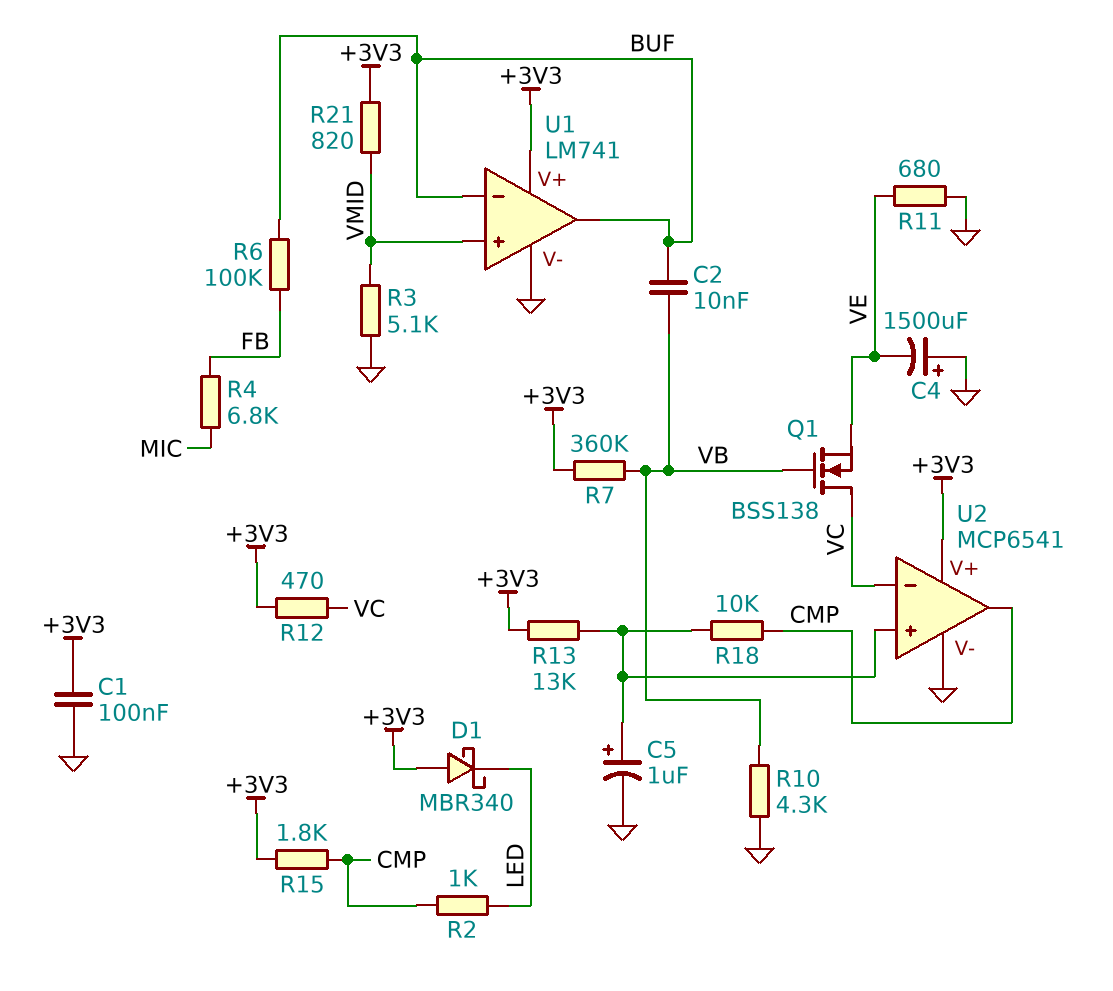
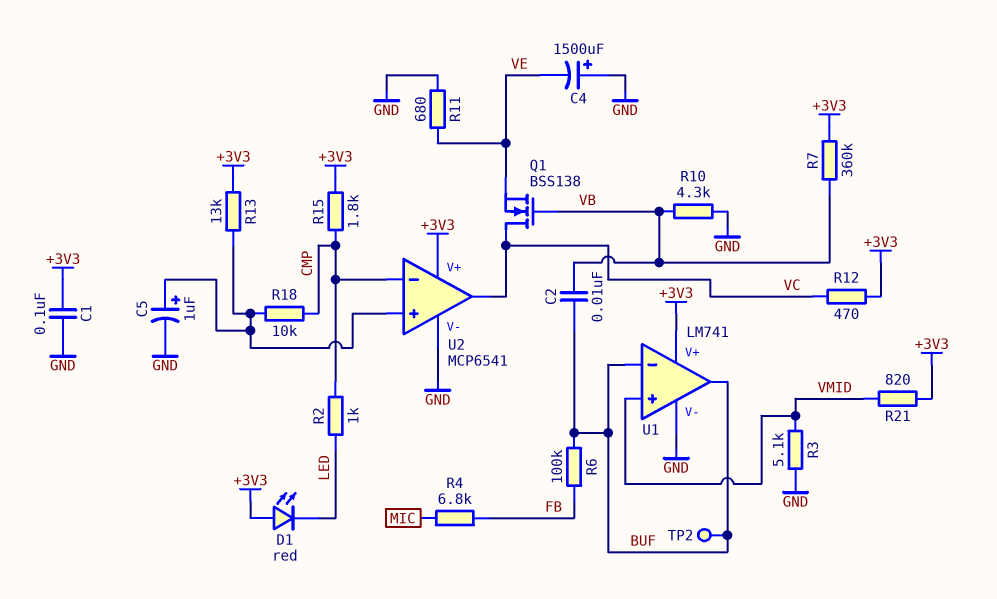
D1: schottky MBR340 (A +3V3, K LED) -> LED red (A +3V3, K LED)
TP2: none -> test point (BUF)
U2 pin in-: VC -> CMP
U2 pin out: CMP -> VC

